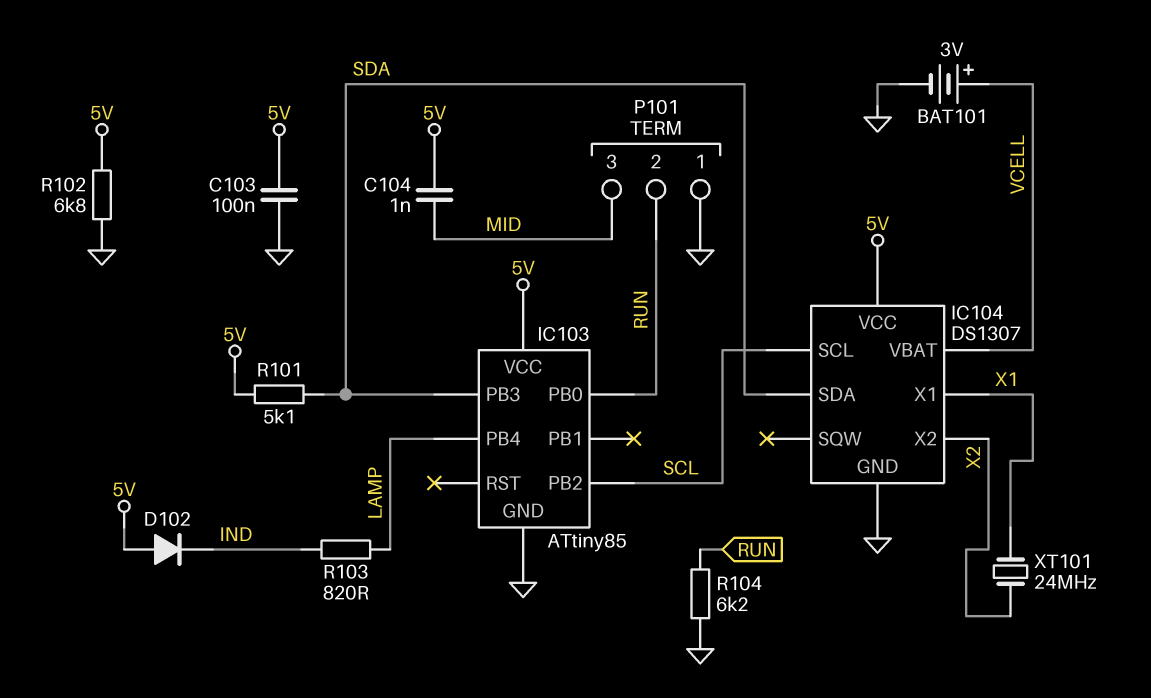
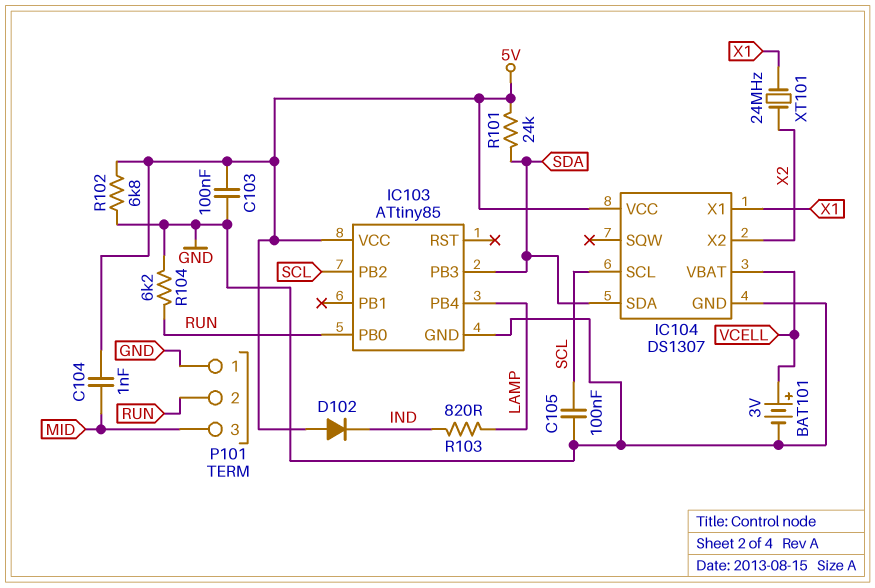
C105: none -> 100nF (GND, SCL)
R101: 5.1k (5V, SDA) -> 24k (5V, SDA)

